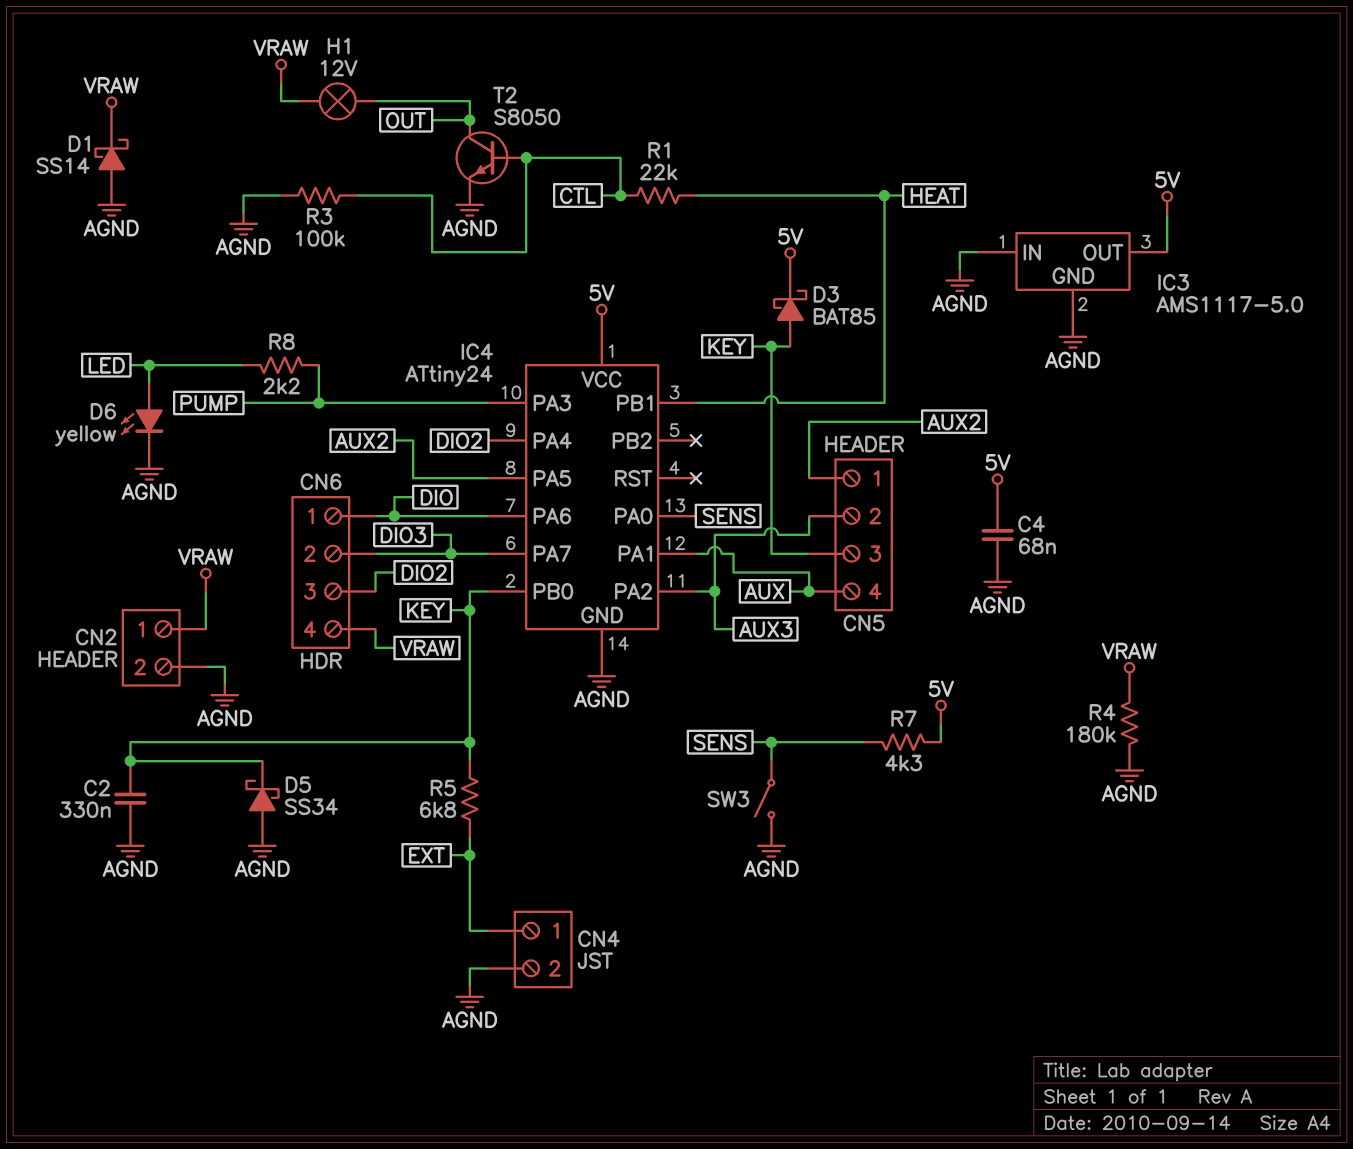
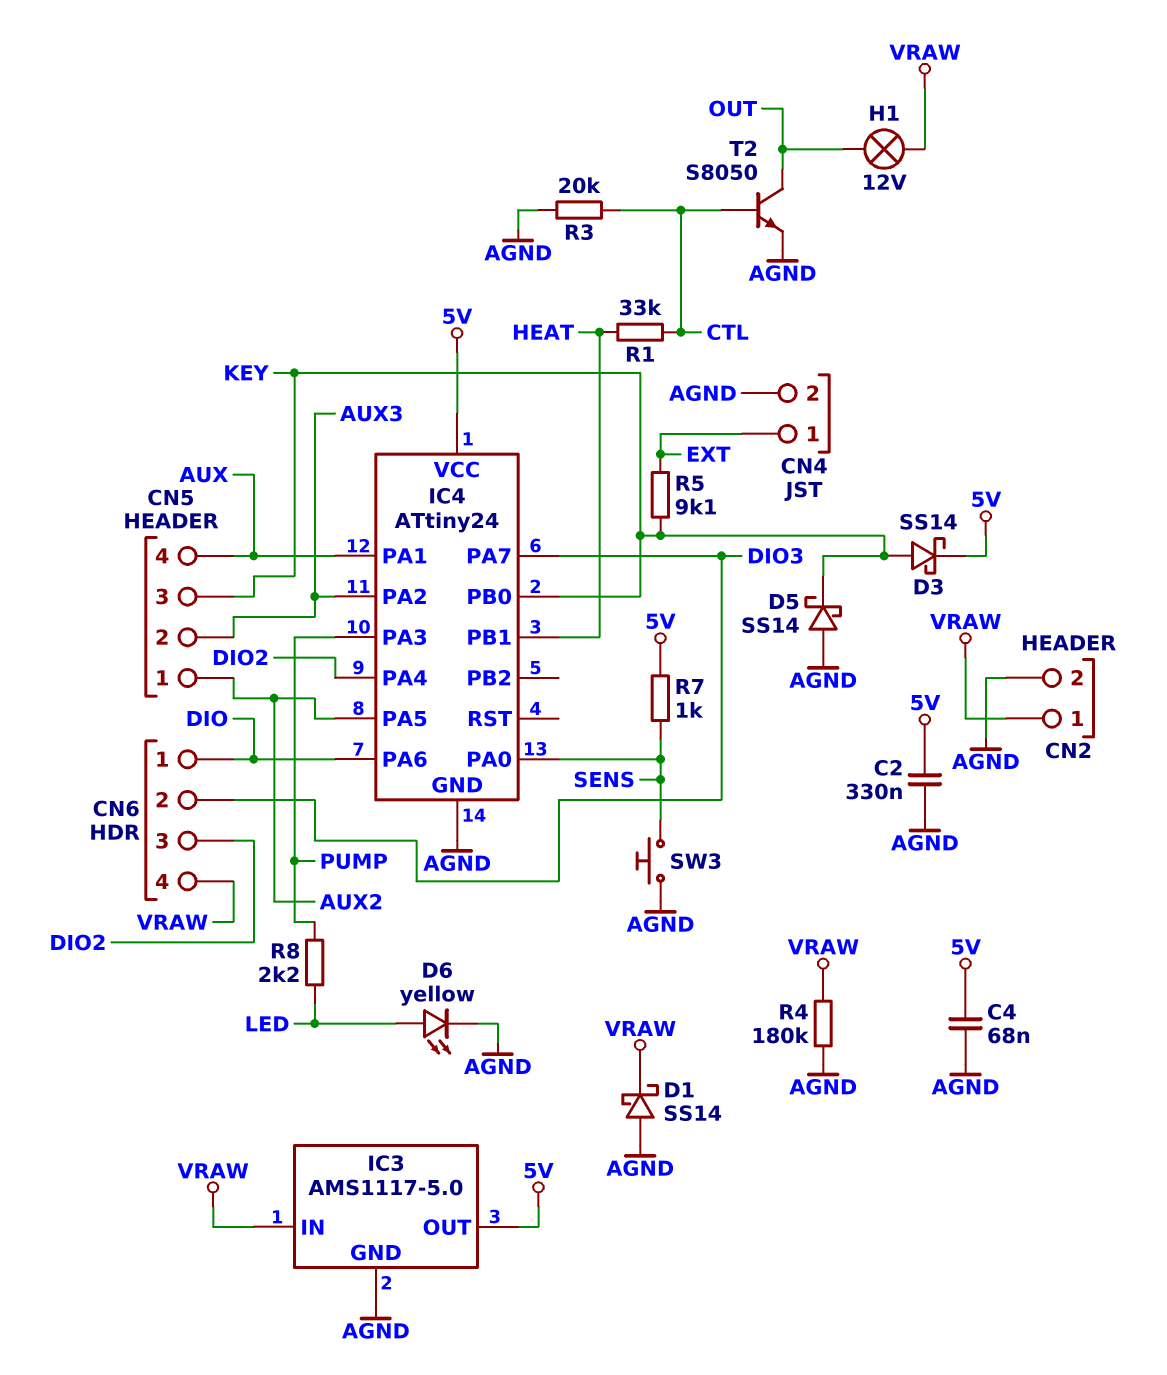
C2: 330nF (AGND, KEY) -> 330nF (5V, AGND)
D3: schottky BAT85 (A KEY, K 5V) -> schottky SS14 (A KEY, K 5V)
D5: schottky SS34 (A AGND, K KEY) -> schottky SS14 (A AGND, K KEY)
IC3 pin IN: AGND -> VRAW
R1: 22k (CTL, HEAT) -> 33k (CTL, HEAT)
R3: 100k (AGND, CTL) -> 20k (AGND, CTL)
R5: 6.8k (EXT, KEY) -> 9.1k (EXT, KEY)
R7: 4.3k (5V, SENS) -> 1k (5V, SENS)
SW3: switch (AGND, SENS) -> button (AGND, SENS)

